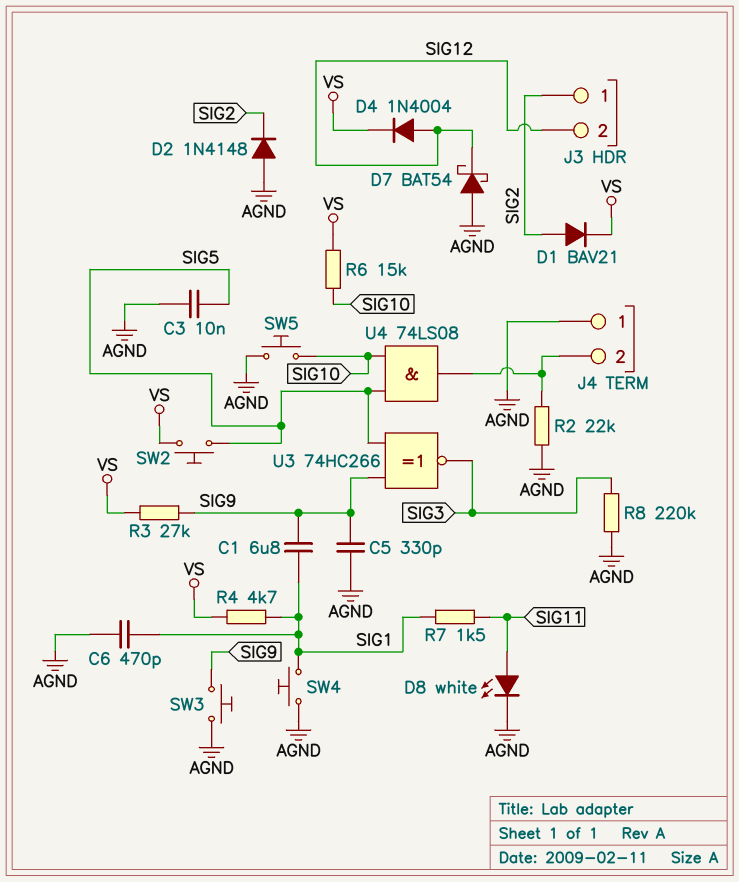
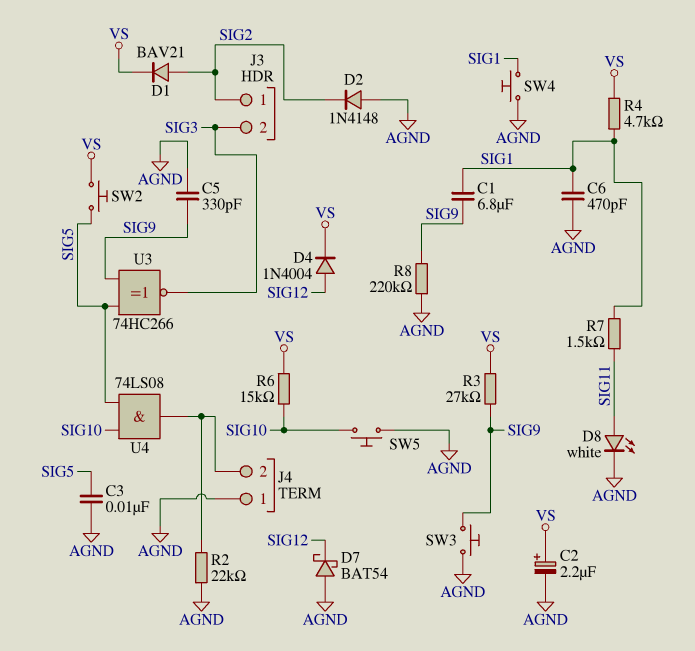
C2: none -> 2.2uF (plus VS, minus AGND)
J3 pin 2: SIG12 -> SIG3
R8: 220k (AGND, SIG3) -> 220k (AGND, SIG9)

